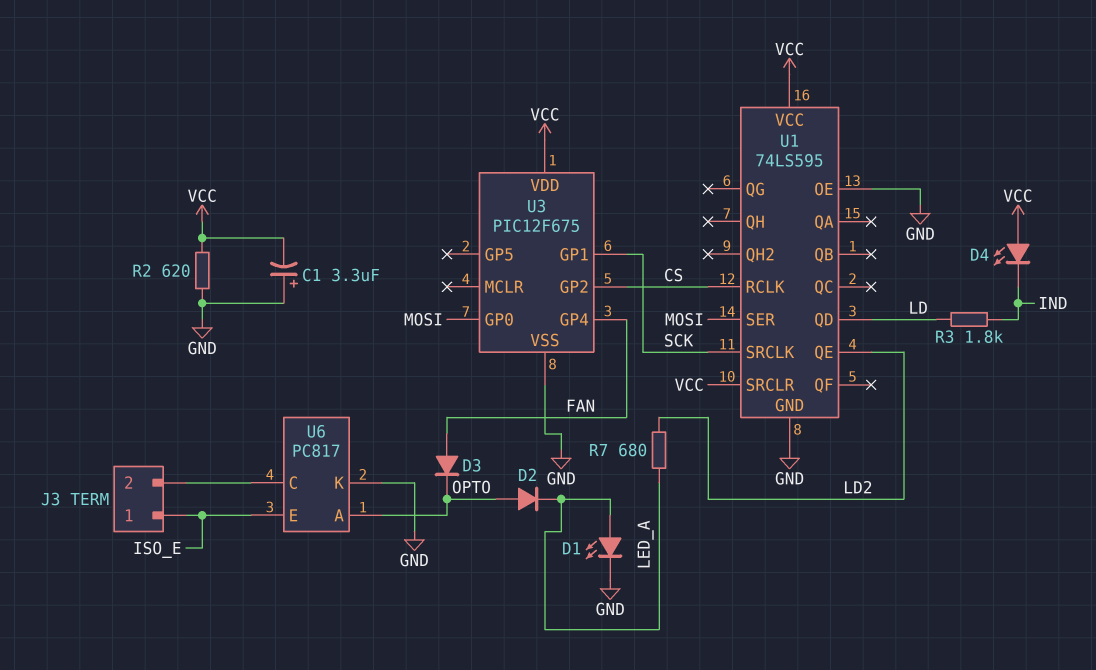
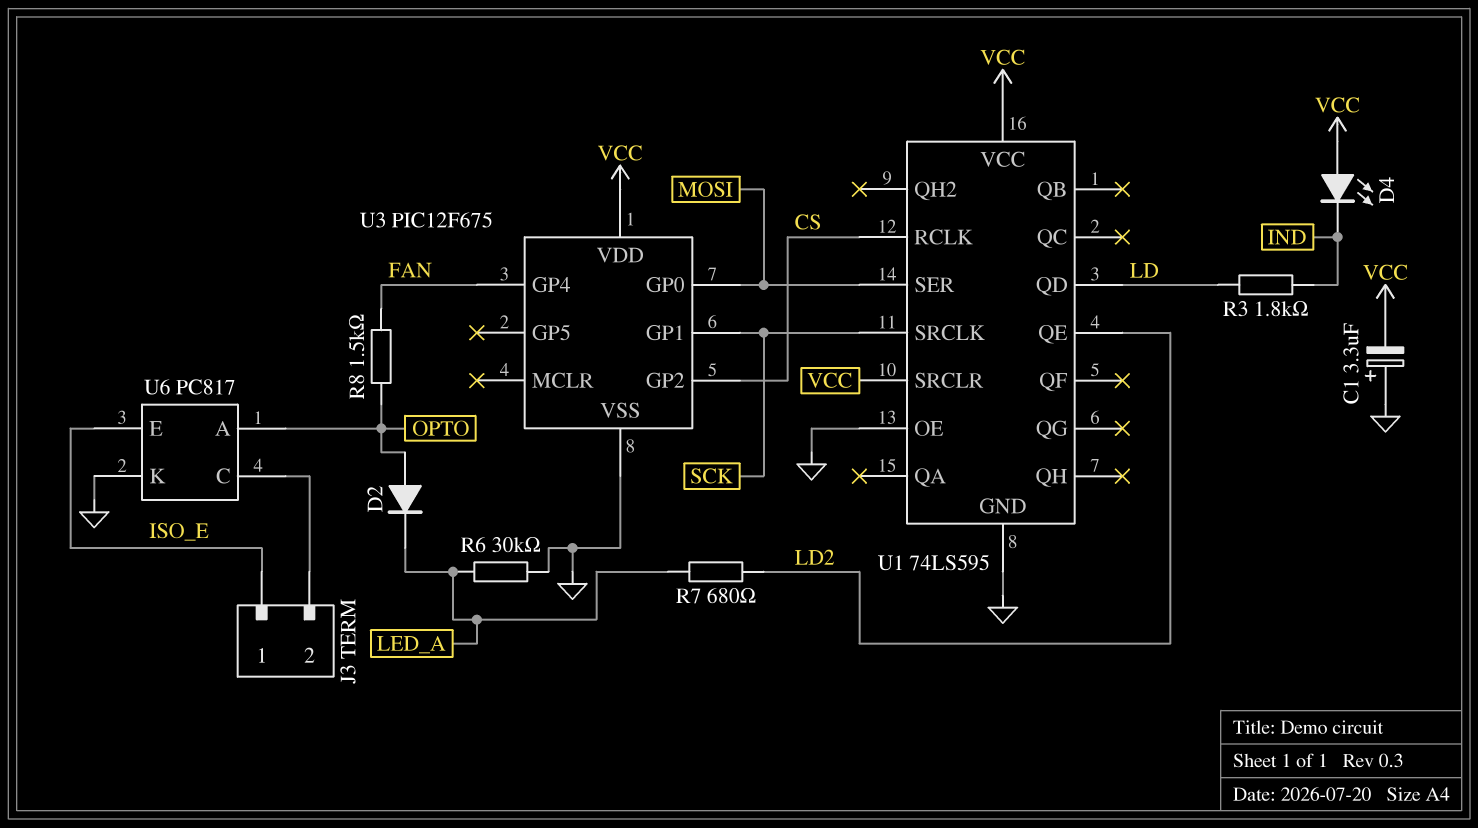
D1: LED (A LED_A, K GND) -> none
D3: diode (A FAN, K OPTO) -> none
R2: 620 (GND, VCC) -> none
R6: none -> 30k (GND, LED_A)
R8: none -> 1.5k (FAN, OPTO)

